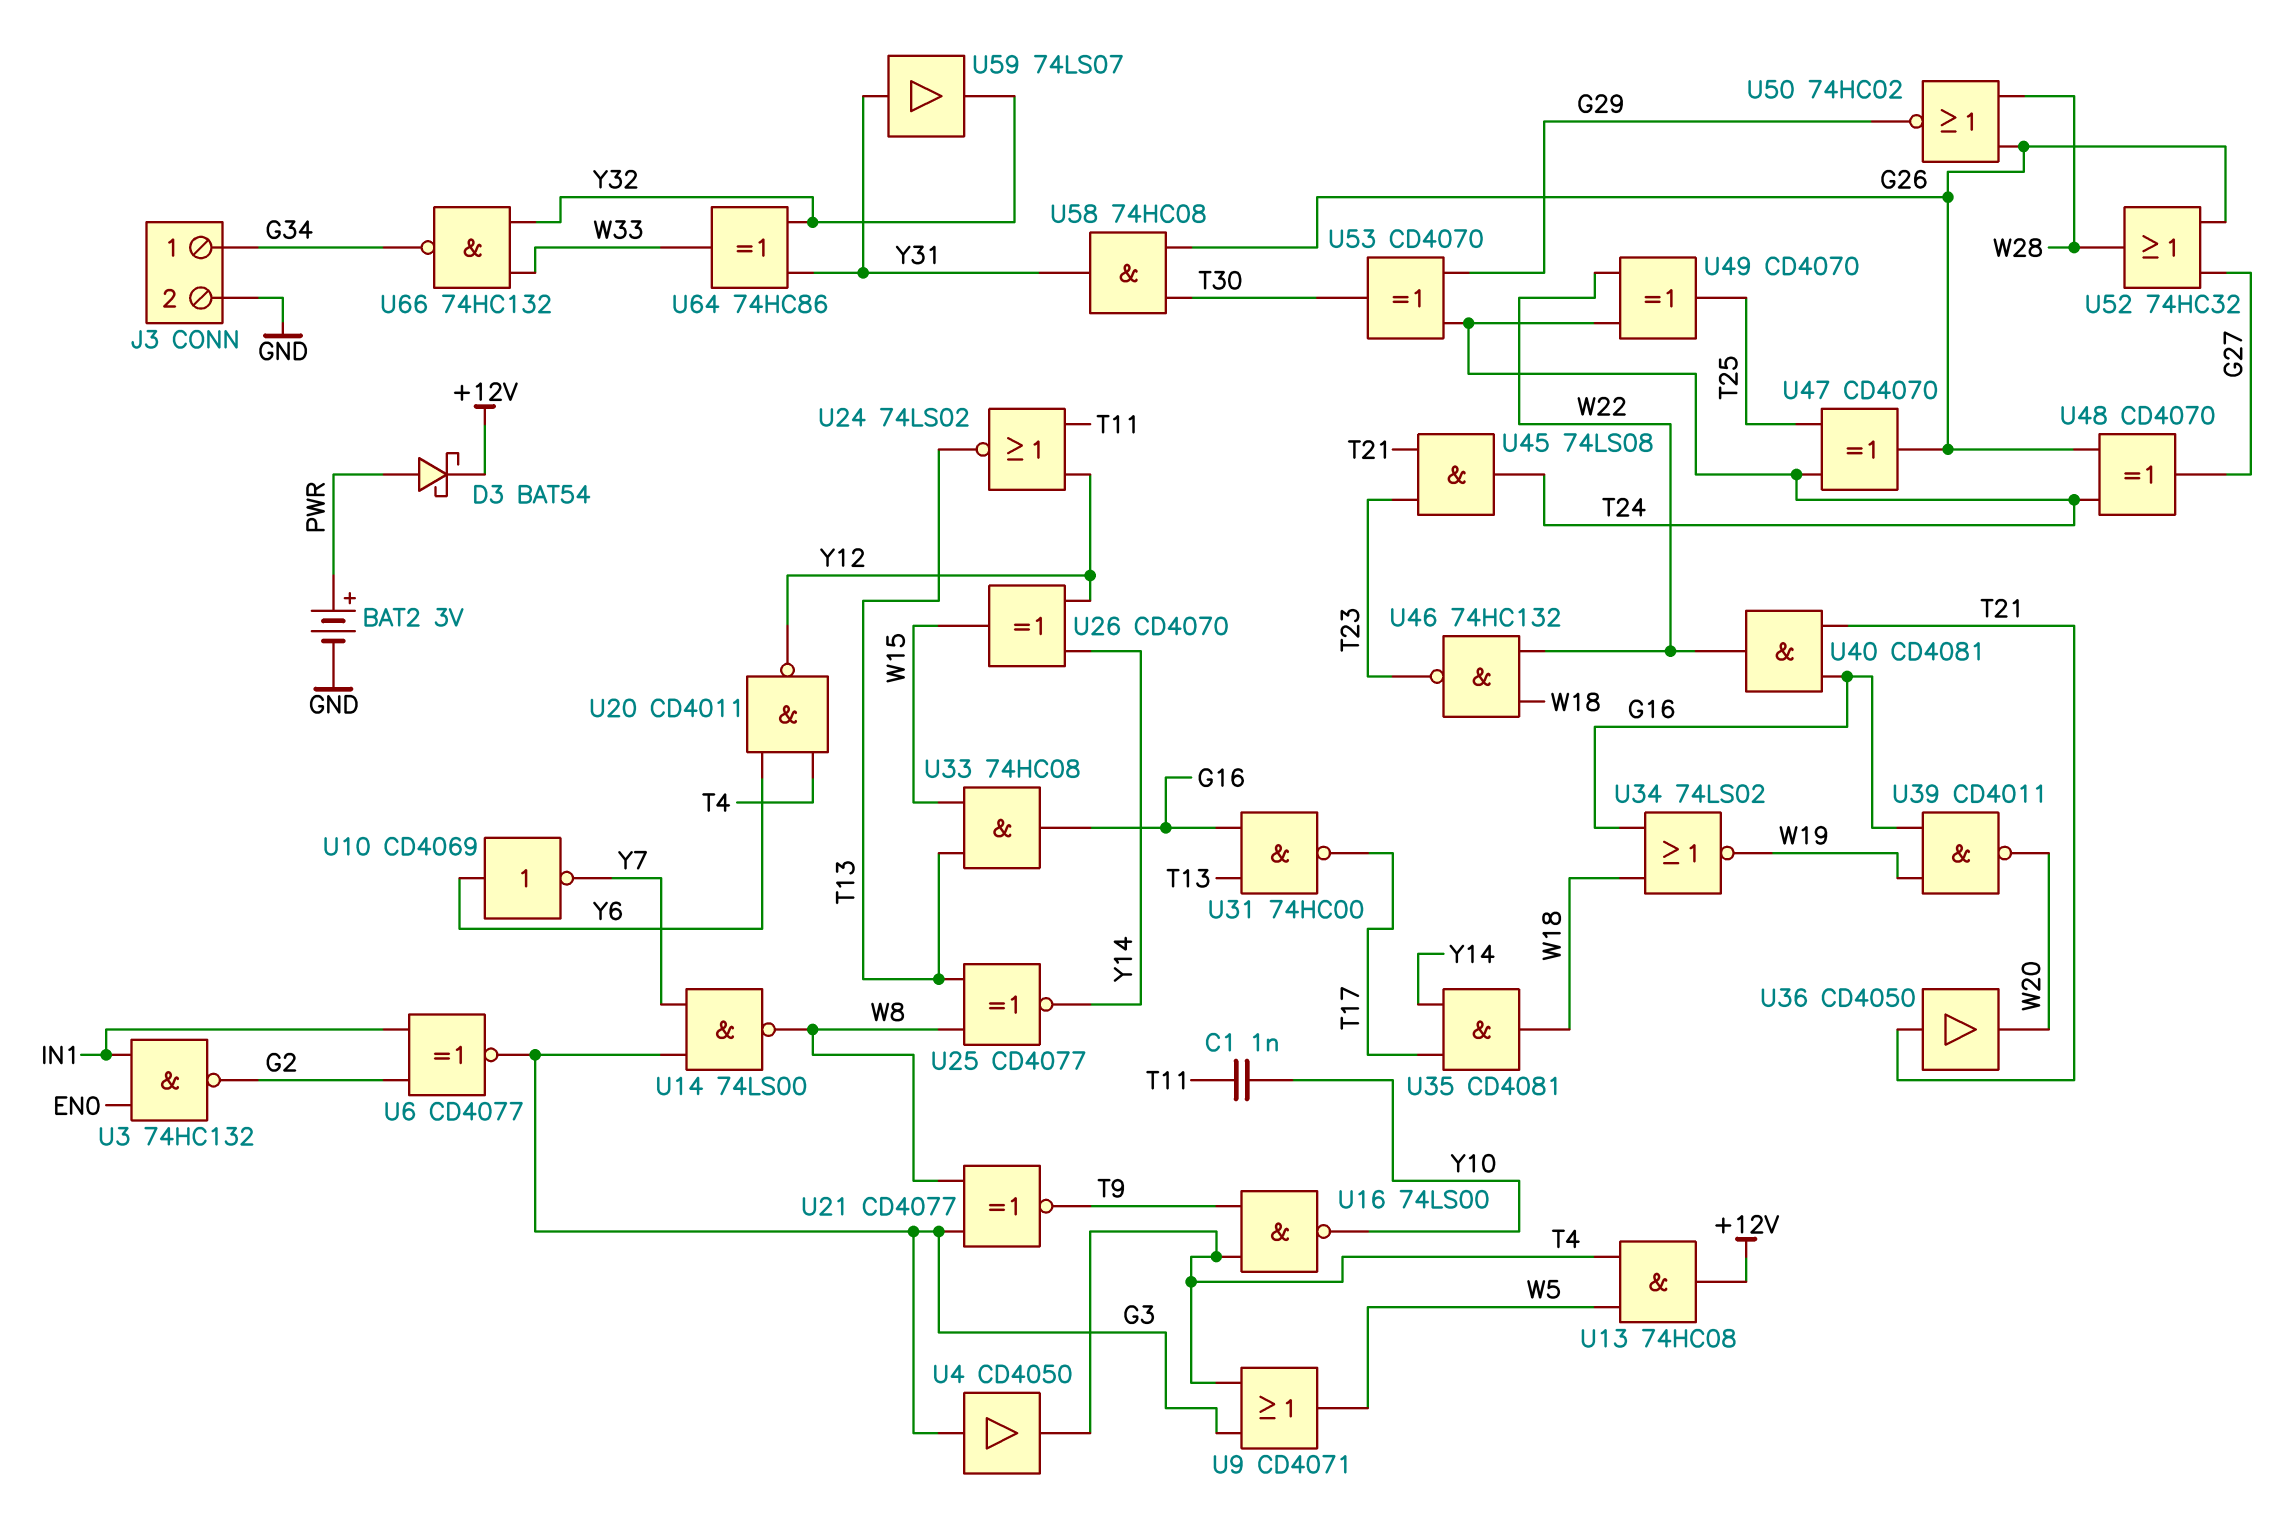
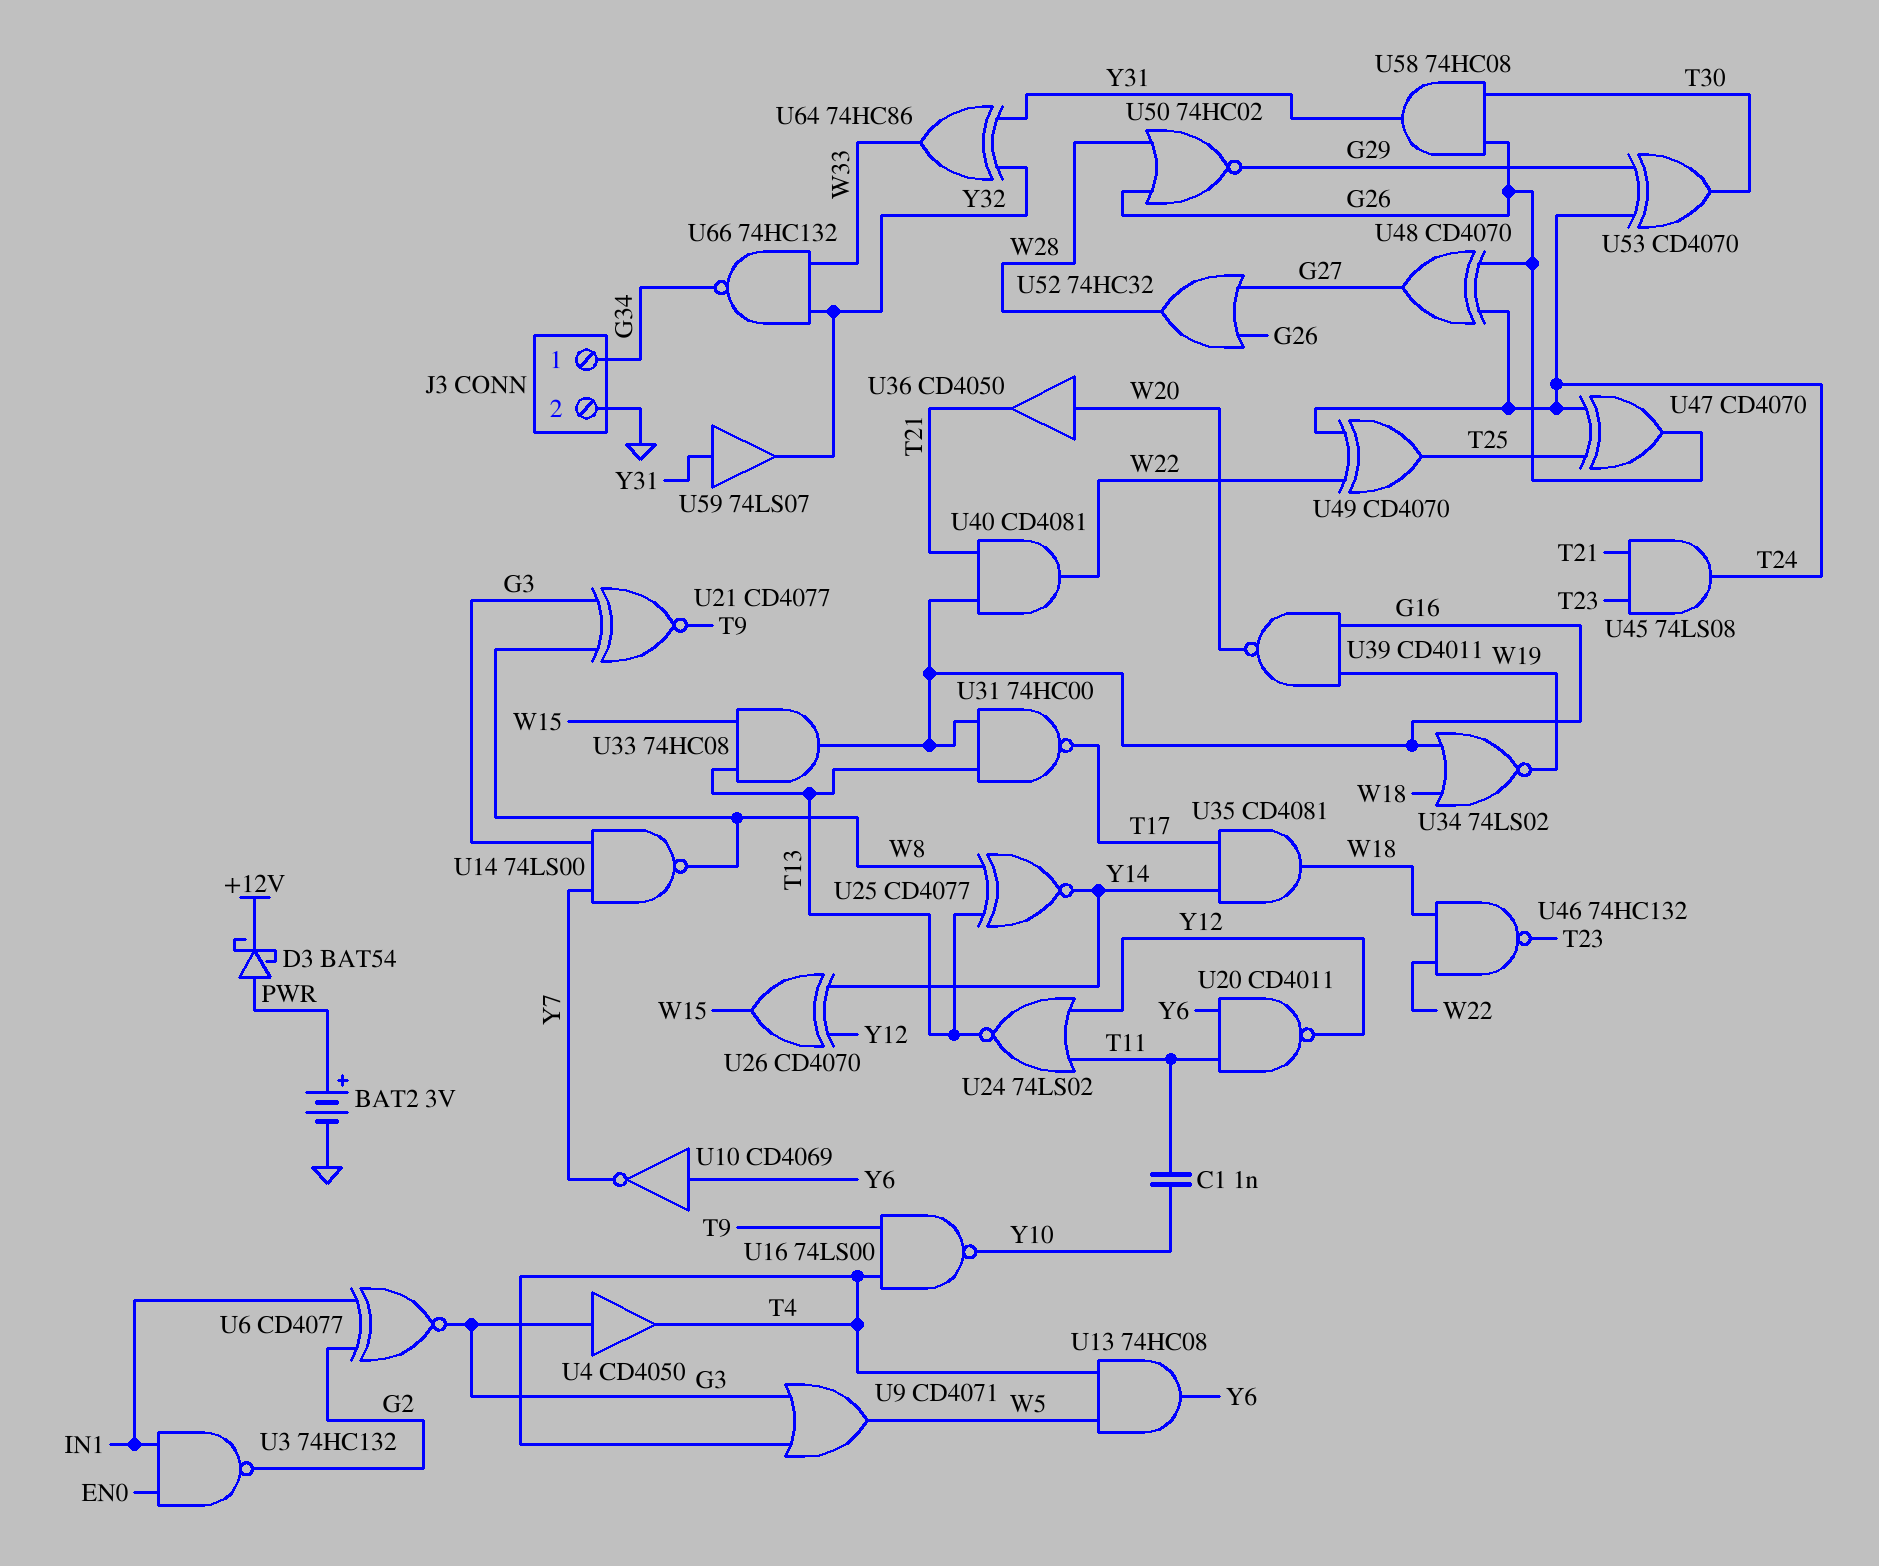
U13: AND 74HC08 (in T4, in W5, out +12V) -> AND 74HC08 (in T4, in W5, out Y6)
U20: NAND CD4011 (in T4, in Y6, out Y12) -> NAND CD4011 (in T11, in Y6, out Y12)
U36: buffer CD4050 (in T21, out W20) -> buffer CD4050 (in W20, out T21)

